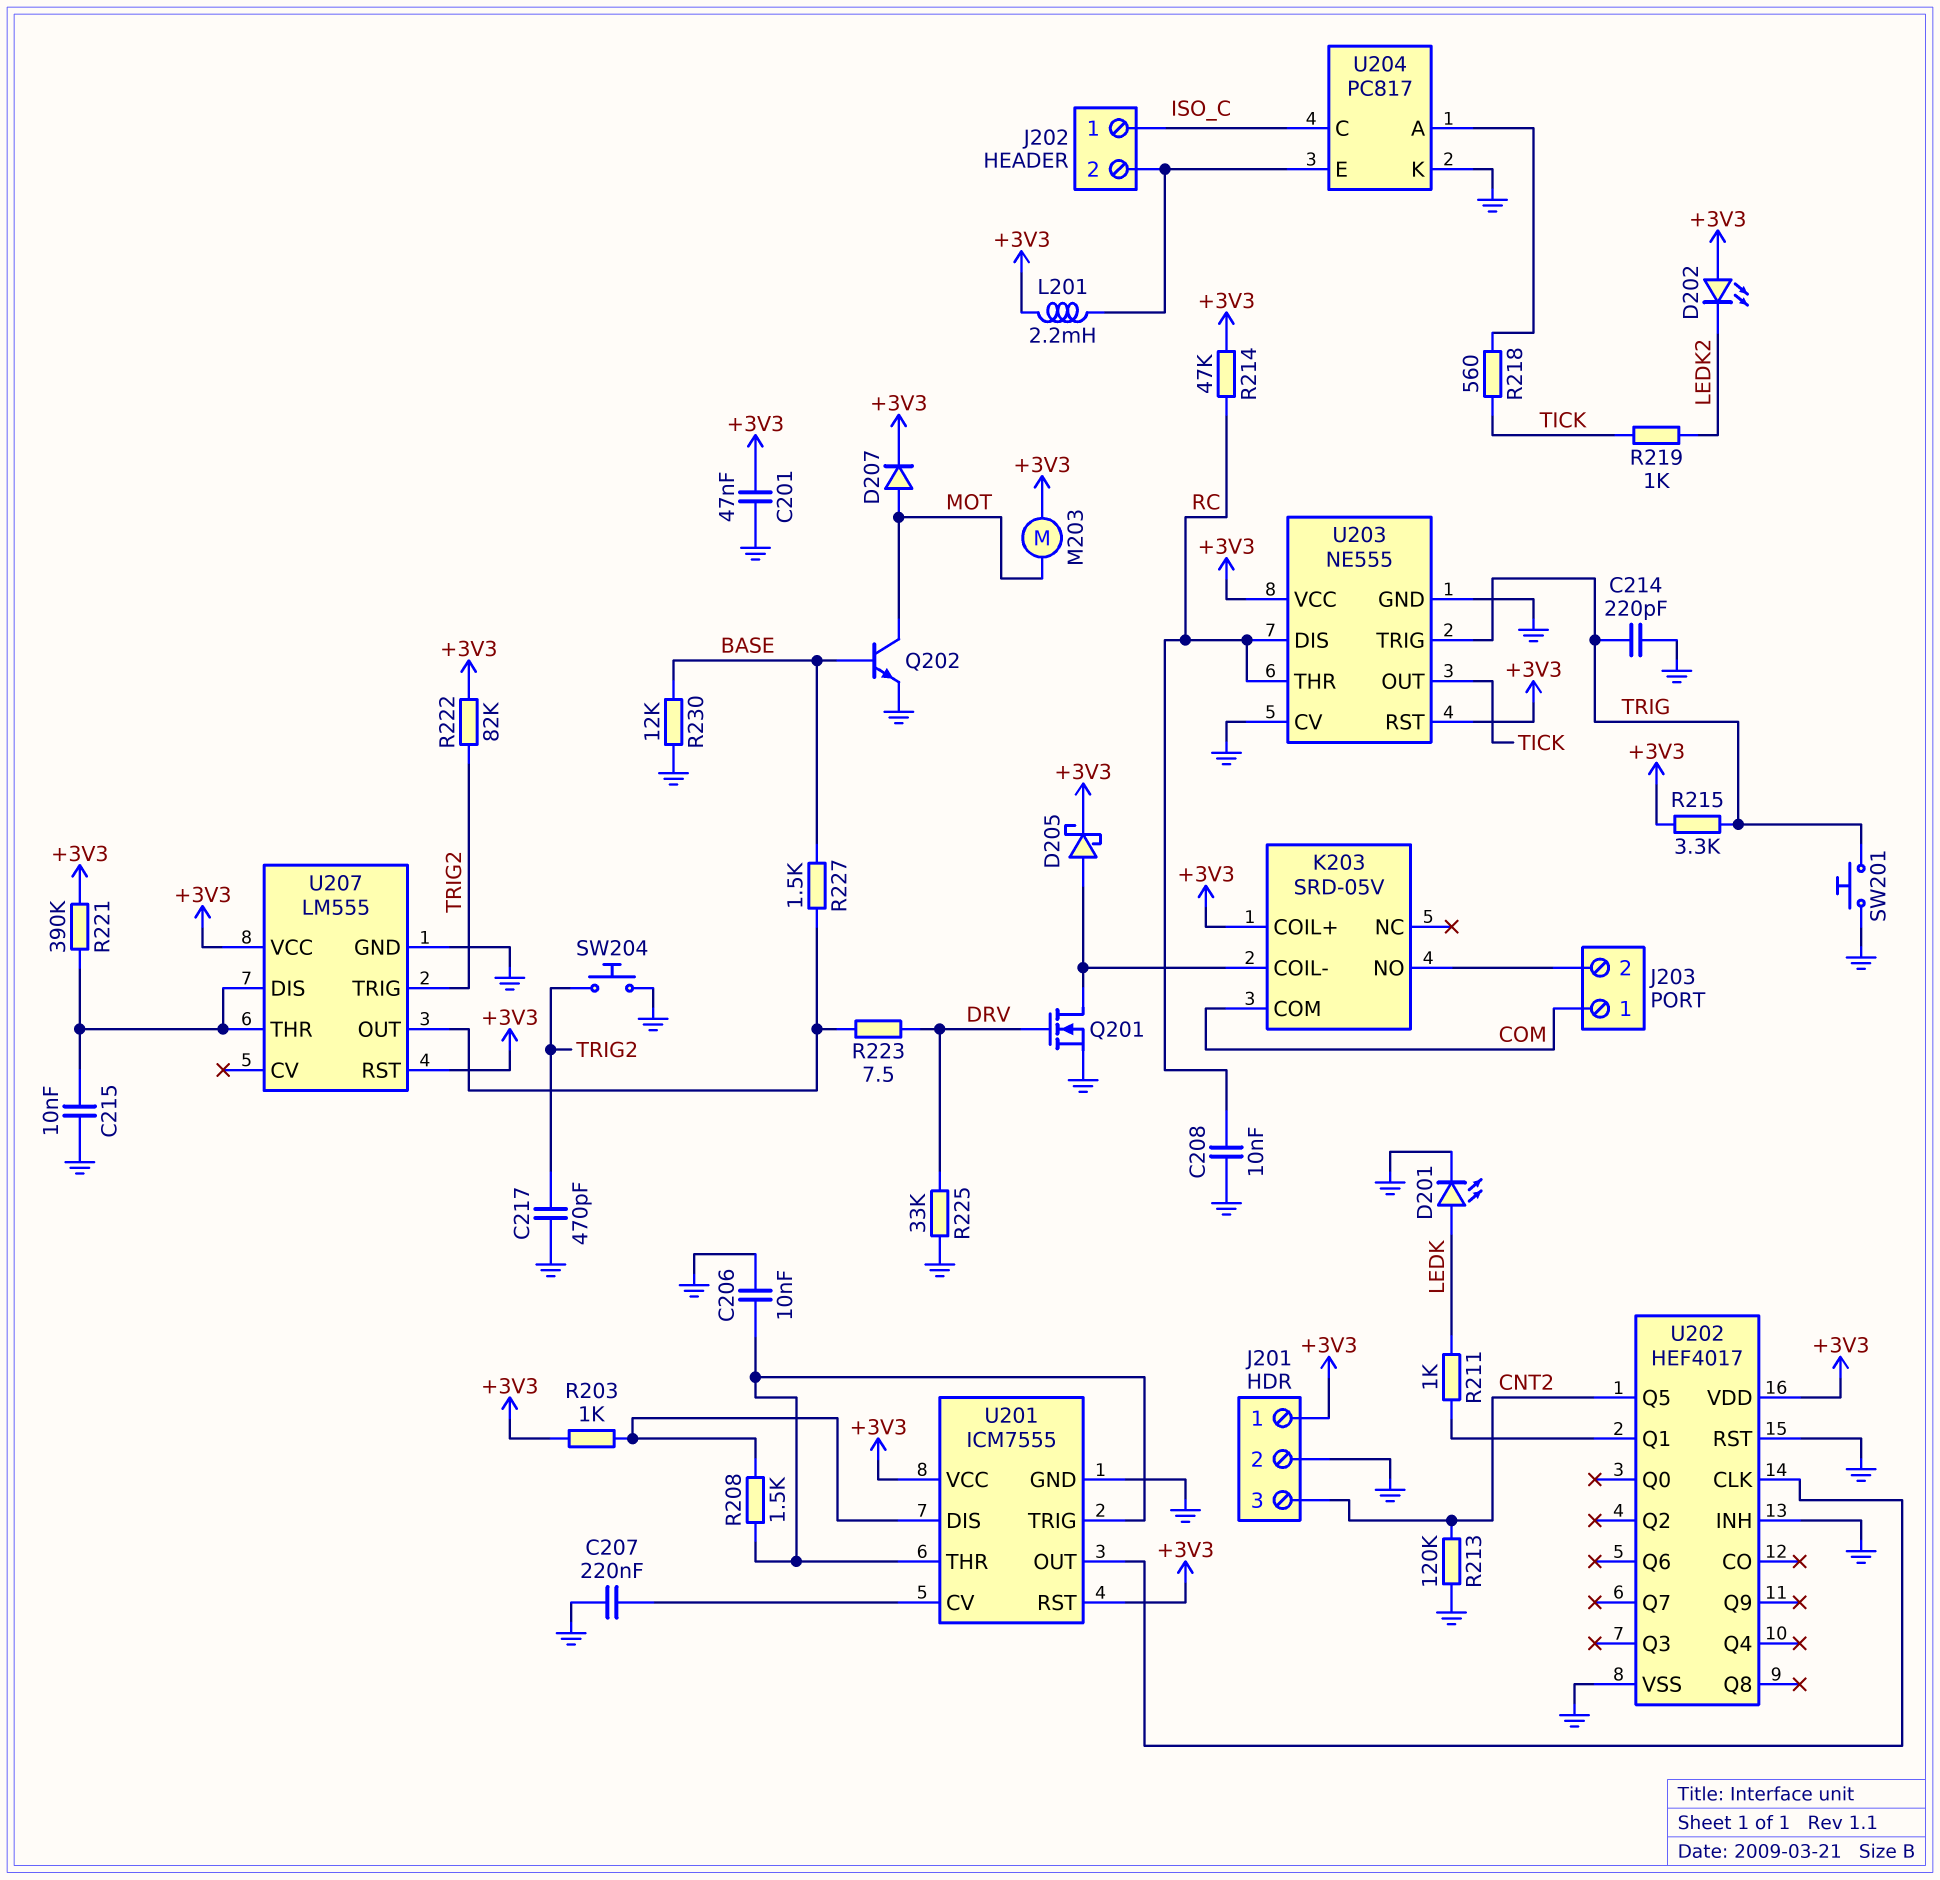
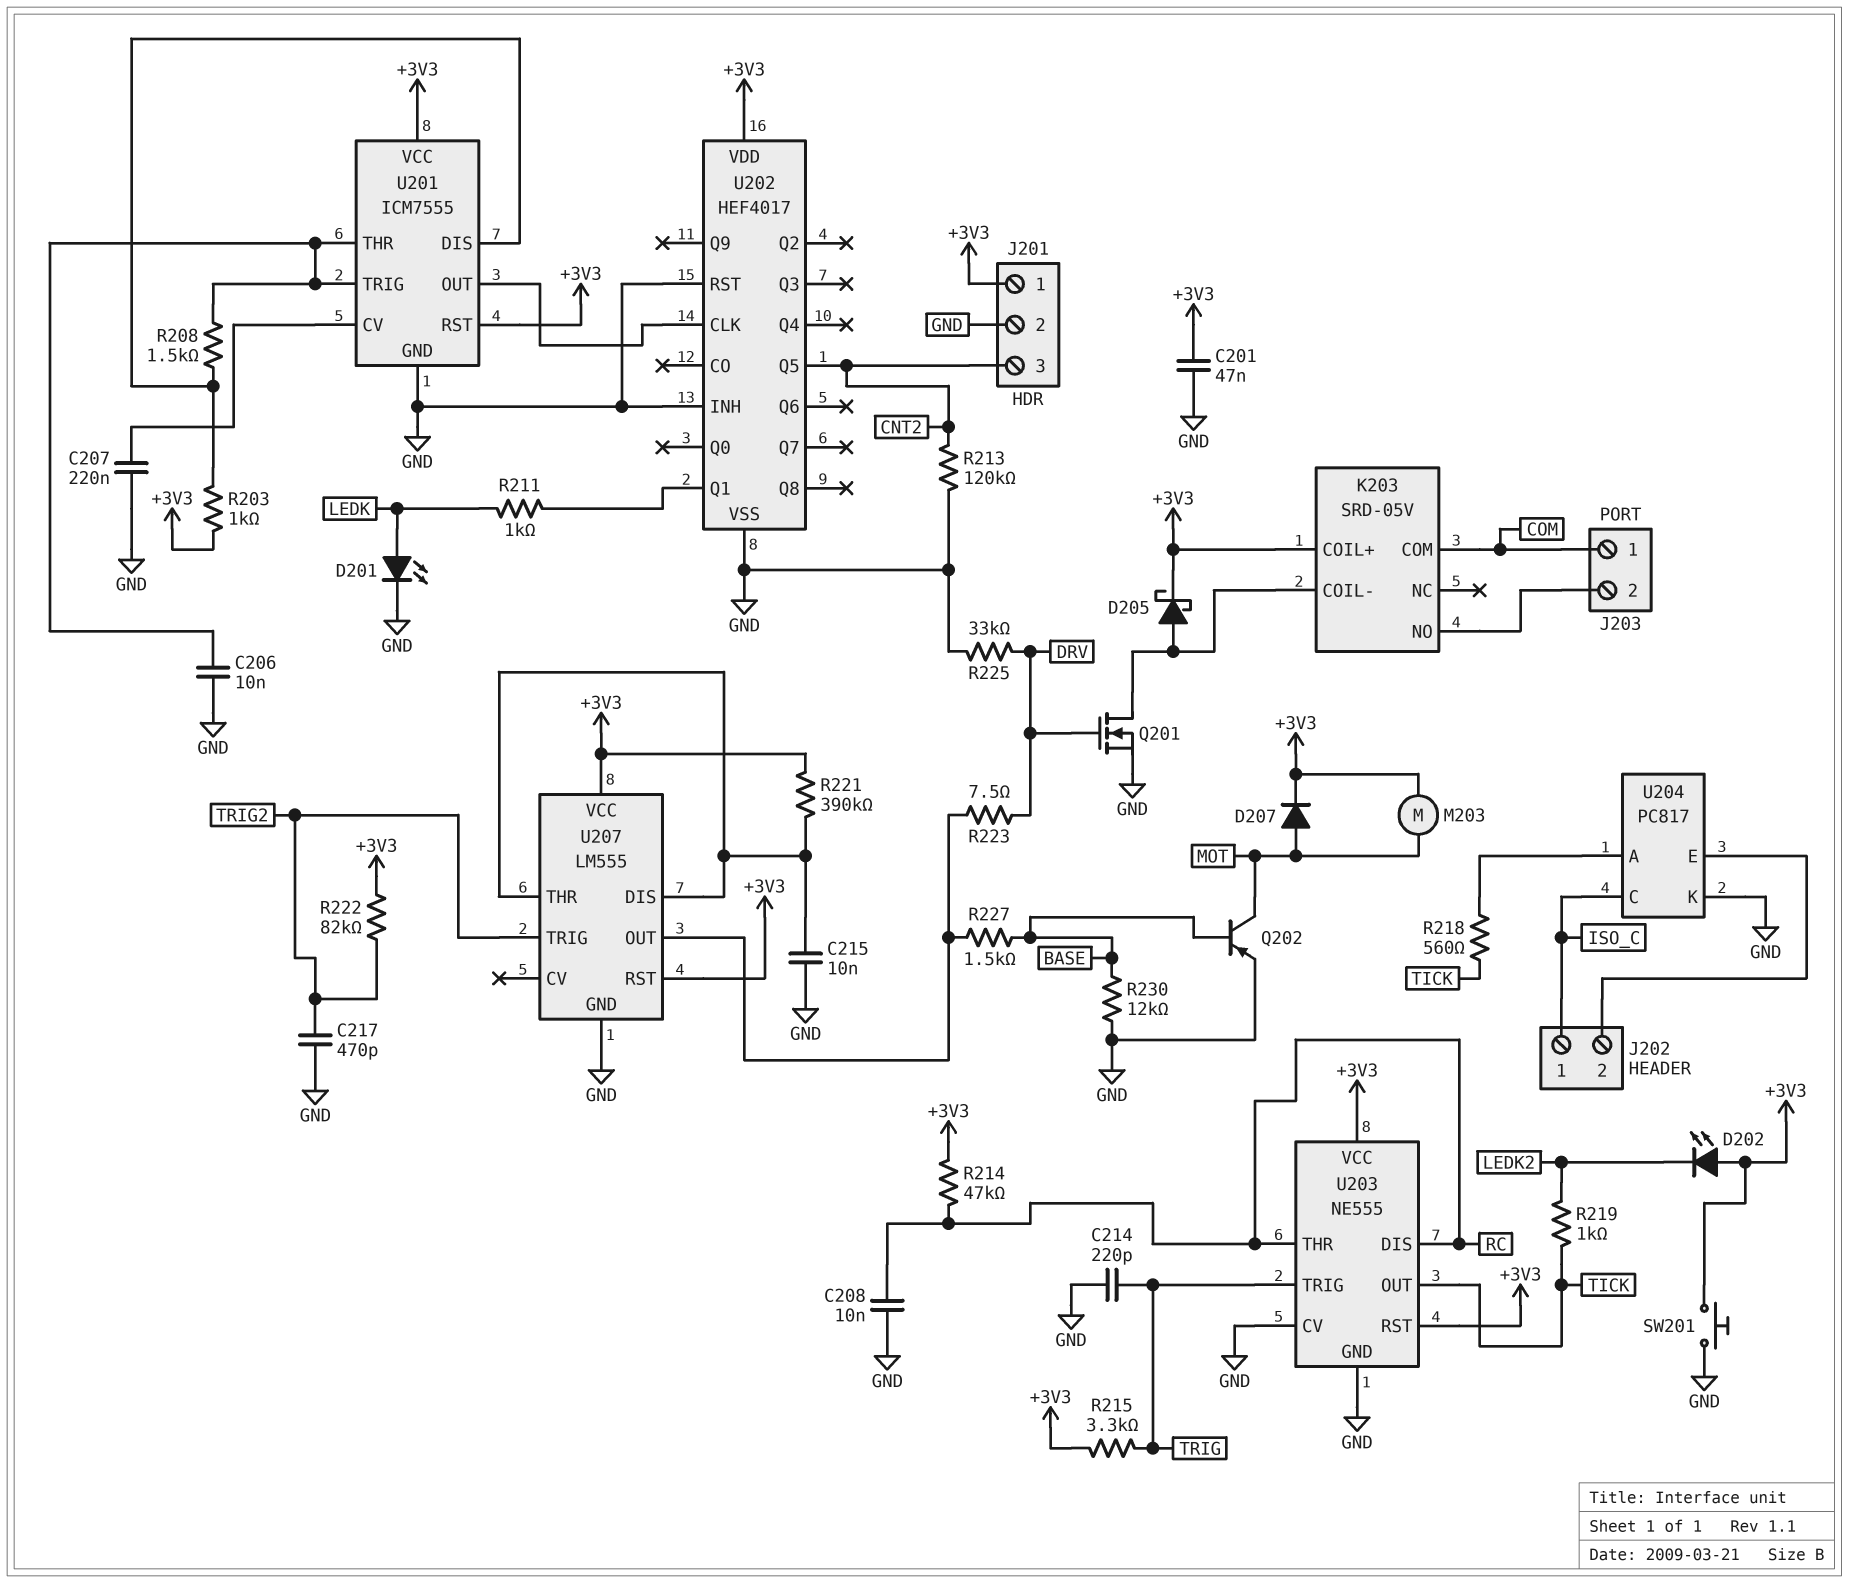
L201: 2.2mH (+3V3, J202/2) -> none
Q202: NPN (B BASE, C MOT, E GND) -> PNP (B BASE, C MOT, E GND)
SW201: button (GND, TRIG) -> button (+3V3, GND)
SW204: button (GND, TRIG2) -> none

